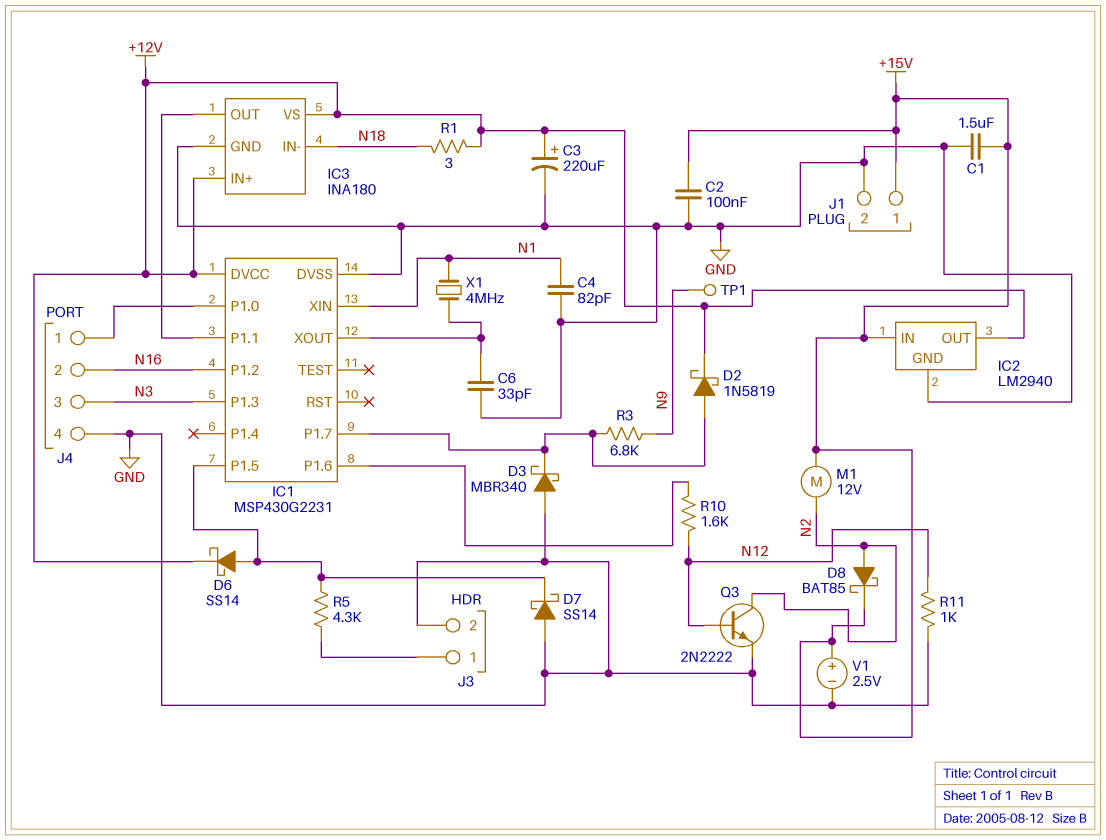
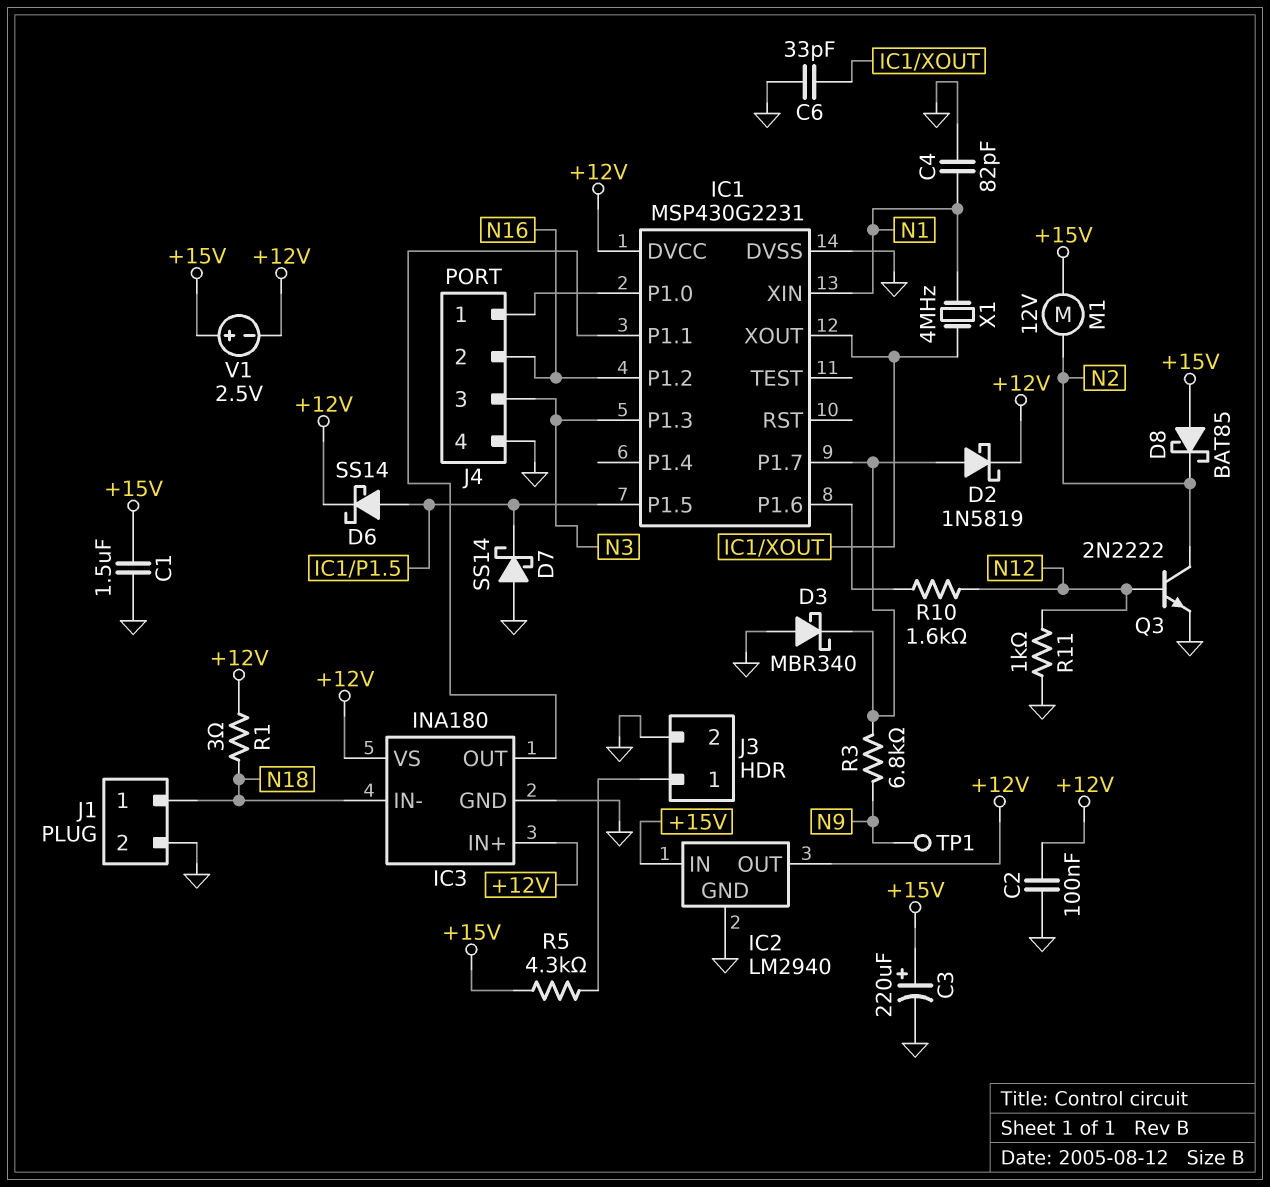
C2: 100nF (+15V, GND) -> 100nF (+12V, GND)
C3: 220uF (plus +12V, minus GND) -> 220uF (plus +15V, minus GND)
D8: schottky BAT85 (A N2, K +15V) -> schottky BAT85 (A +15V, K N2)
J1 pin 1: +15V -> N18
R5: 4.3k (IC1/P1.5, J3/1) -> 4.3k (+15V, J3/1)
V1: 2.5V (plus +15V, minus GND) -> 2.5V (plus +15V, minus +12V)

